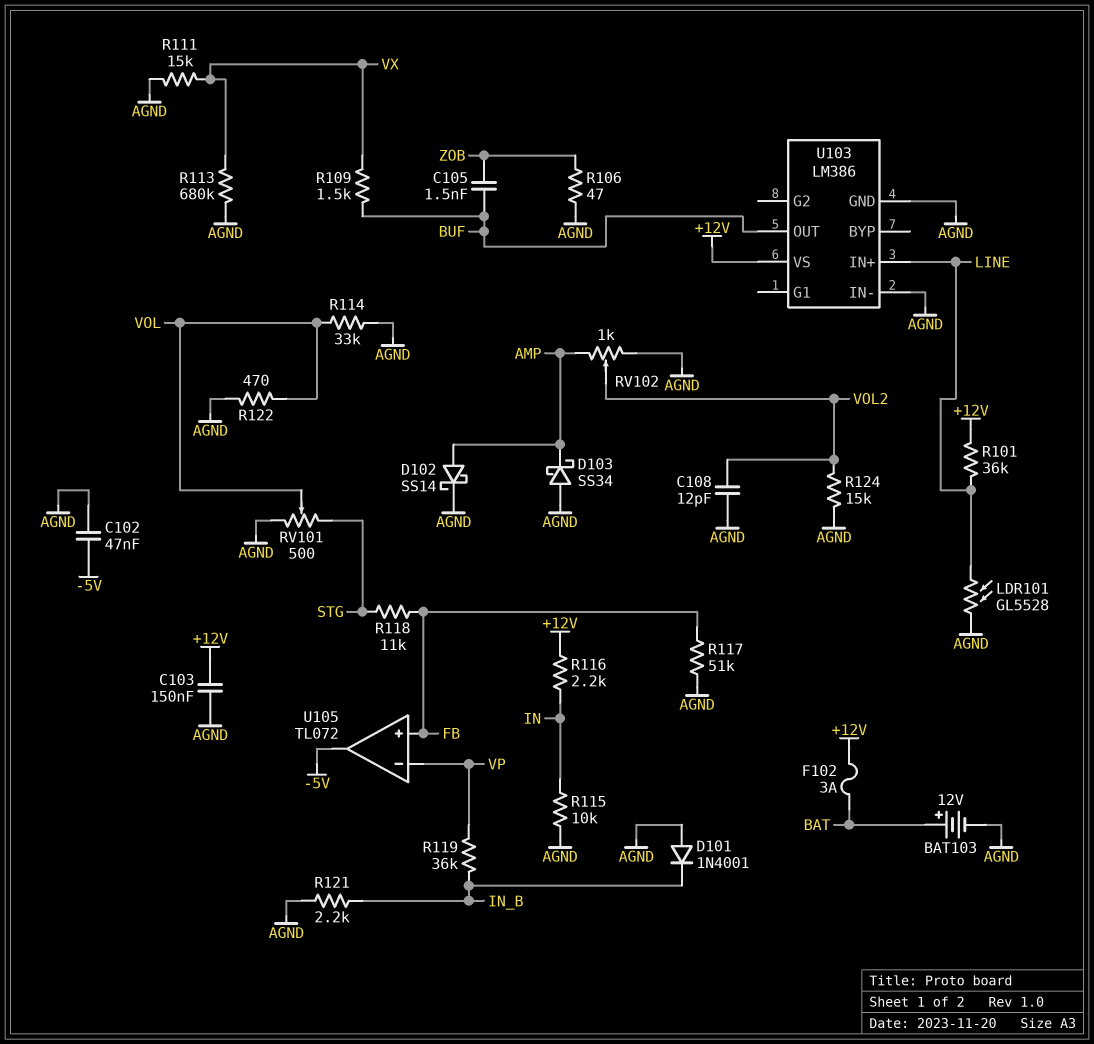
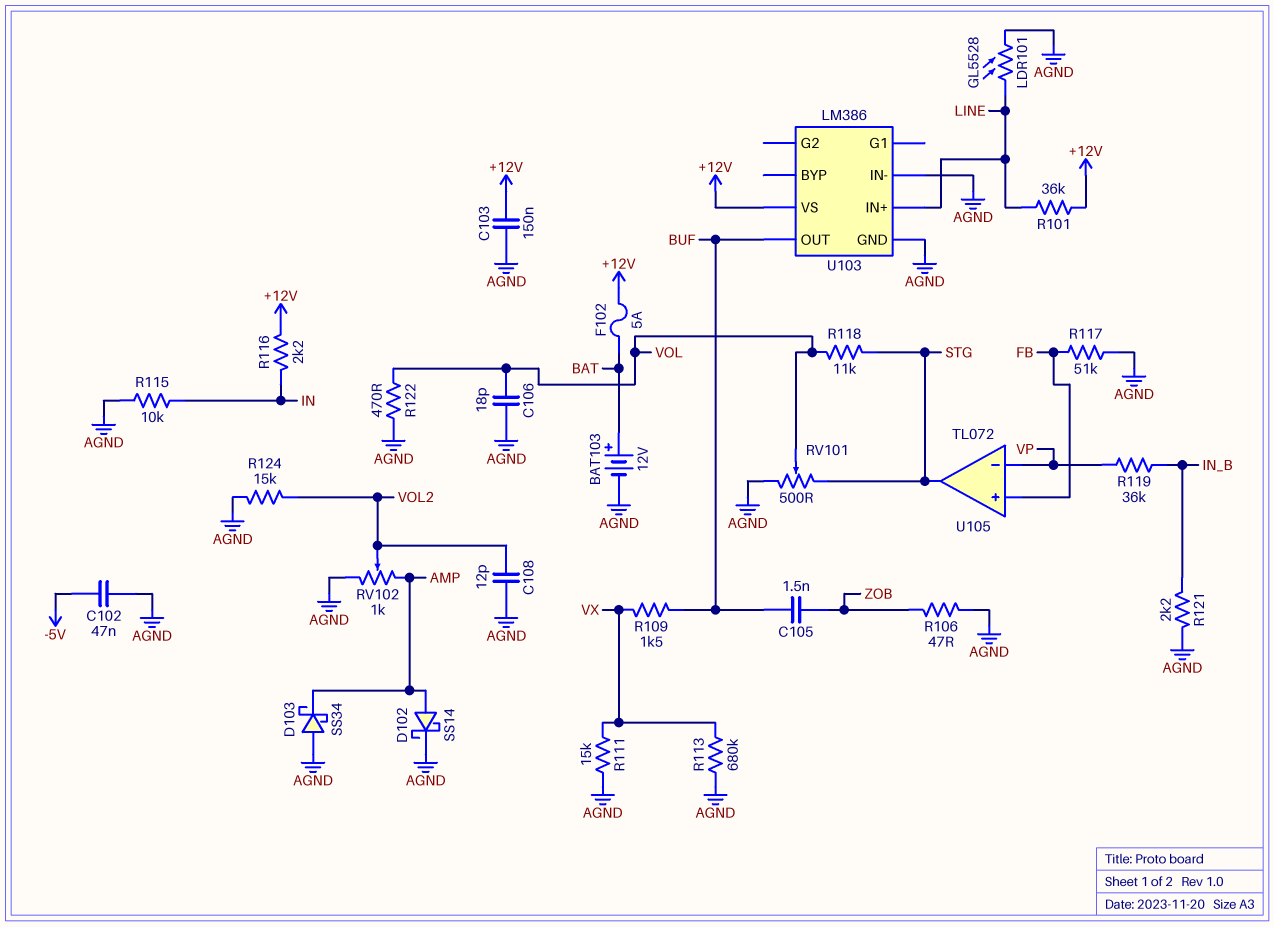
C106: none -> 18pF (AGND, VOL)
D101: diode 1N4001 (A AGND, K IN_B) -> none
F102: 3A (+12V, BAT) -> 5A (+12V, BAT)
R114: 33k (AGND, VOL) -> none
R118: 11k (FB, STG) -> 11k (STG, VOL)
U105 pin out: -5V -> STG

